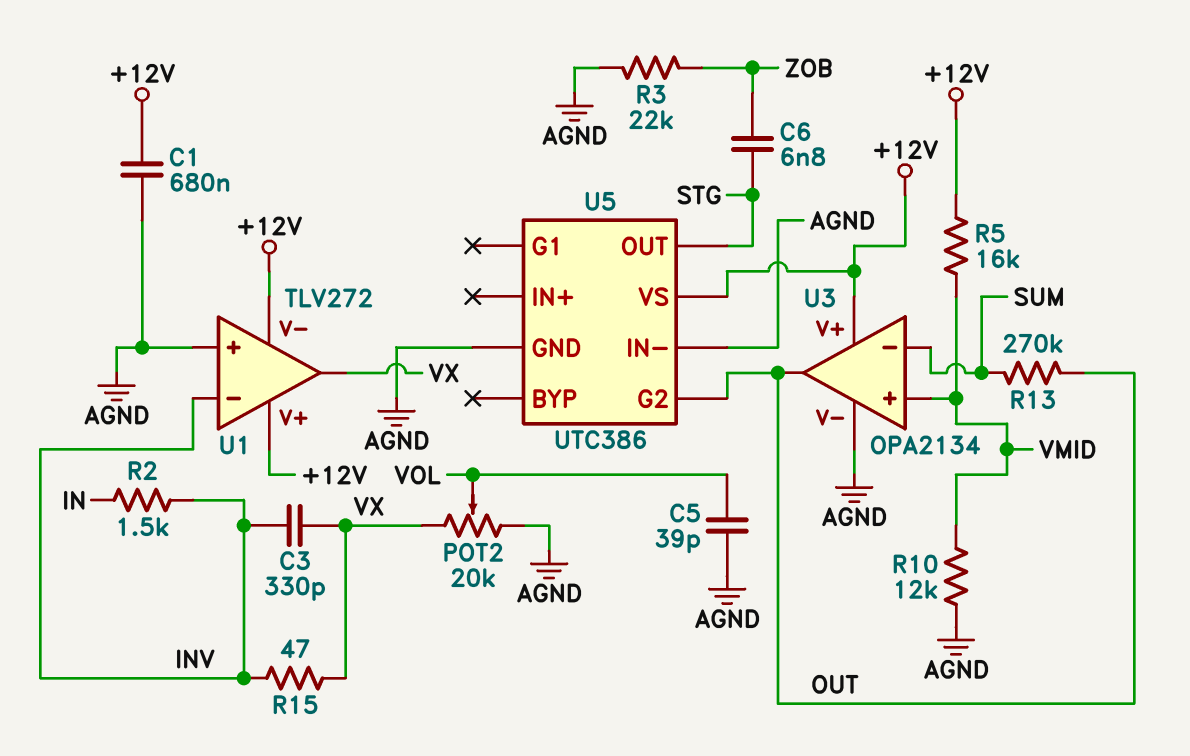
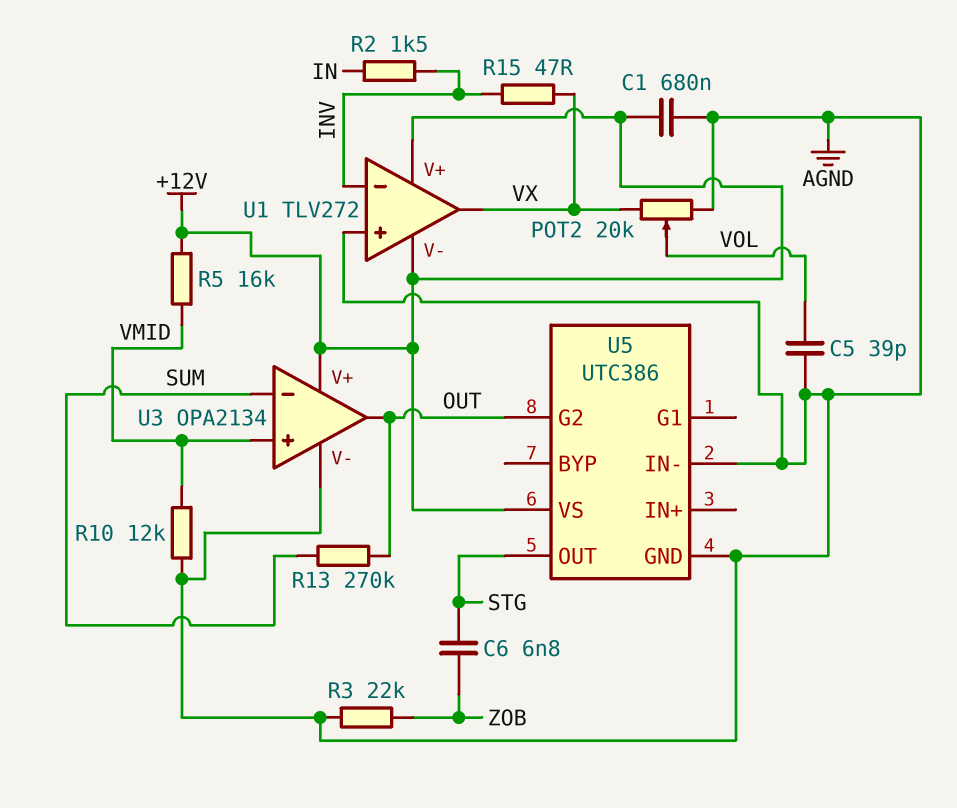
C3: 330pF (INV, VX) -> none

